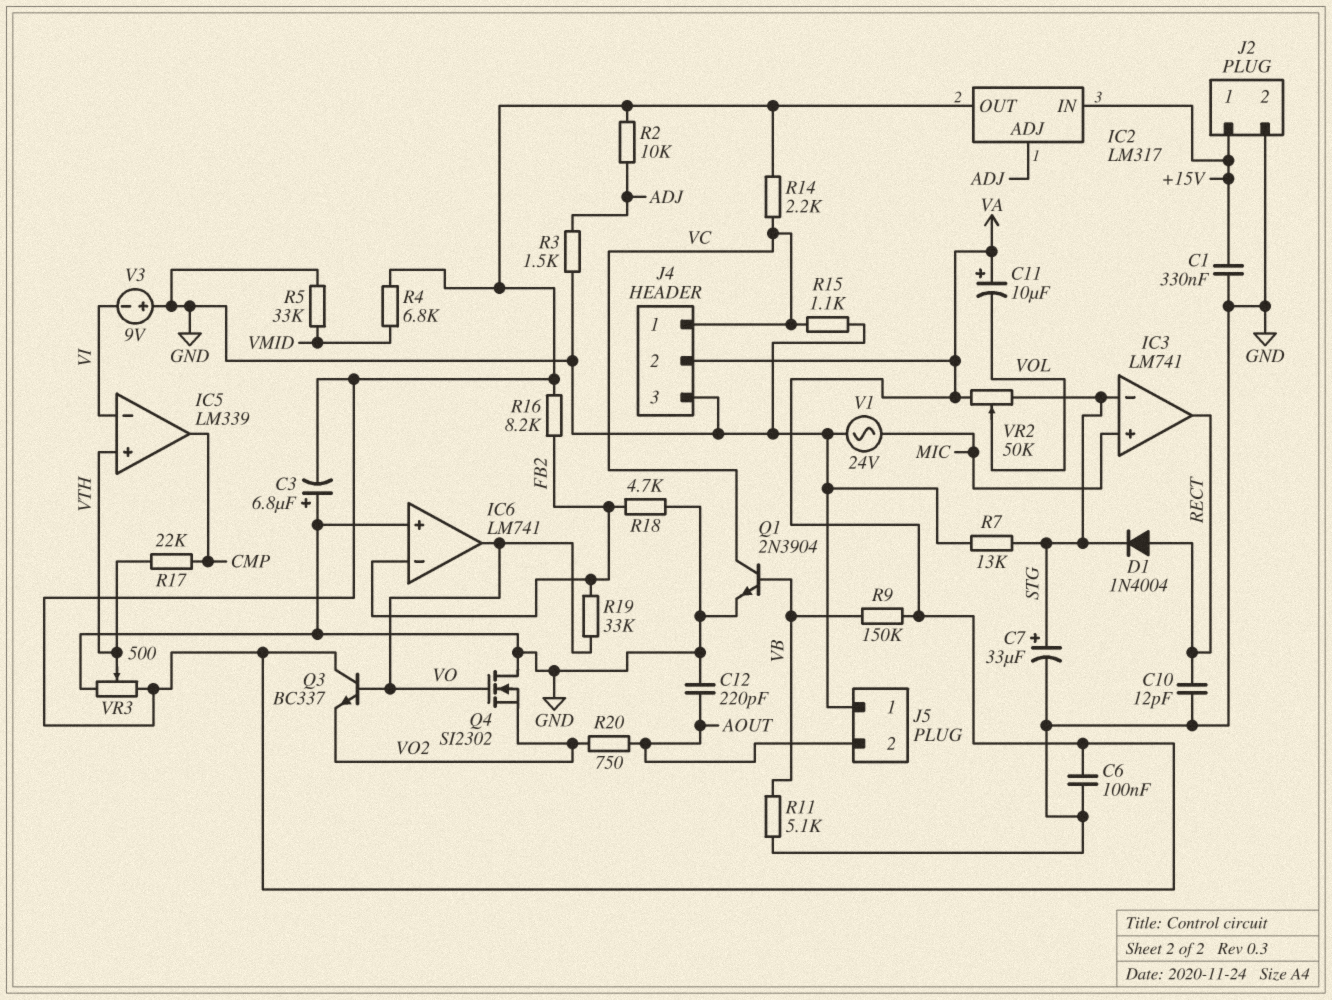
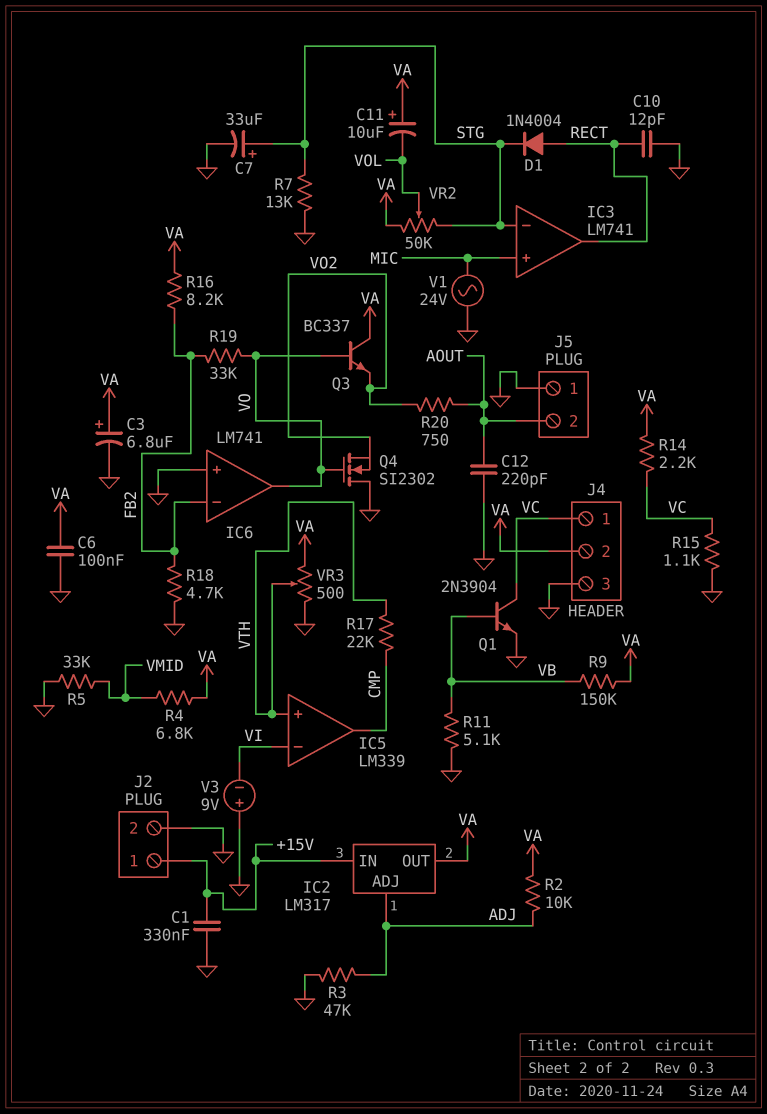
C3: 6.8uF (plus GND, minus VA) -> 6.8uF (plus VA, minus GND)
R3: 1.5k (ADJ, GND) -> 47k (ADJ, GND)

